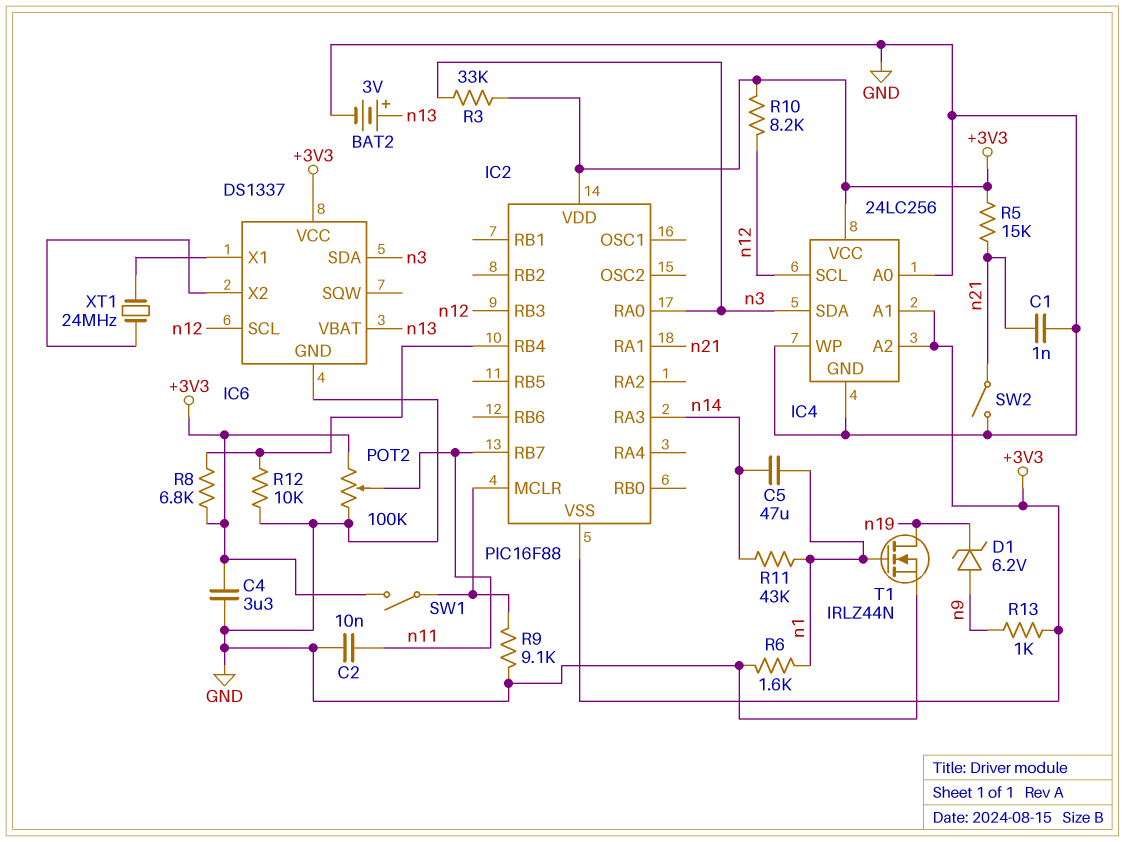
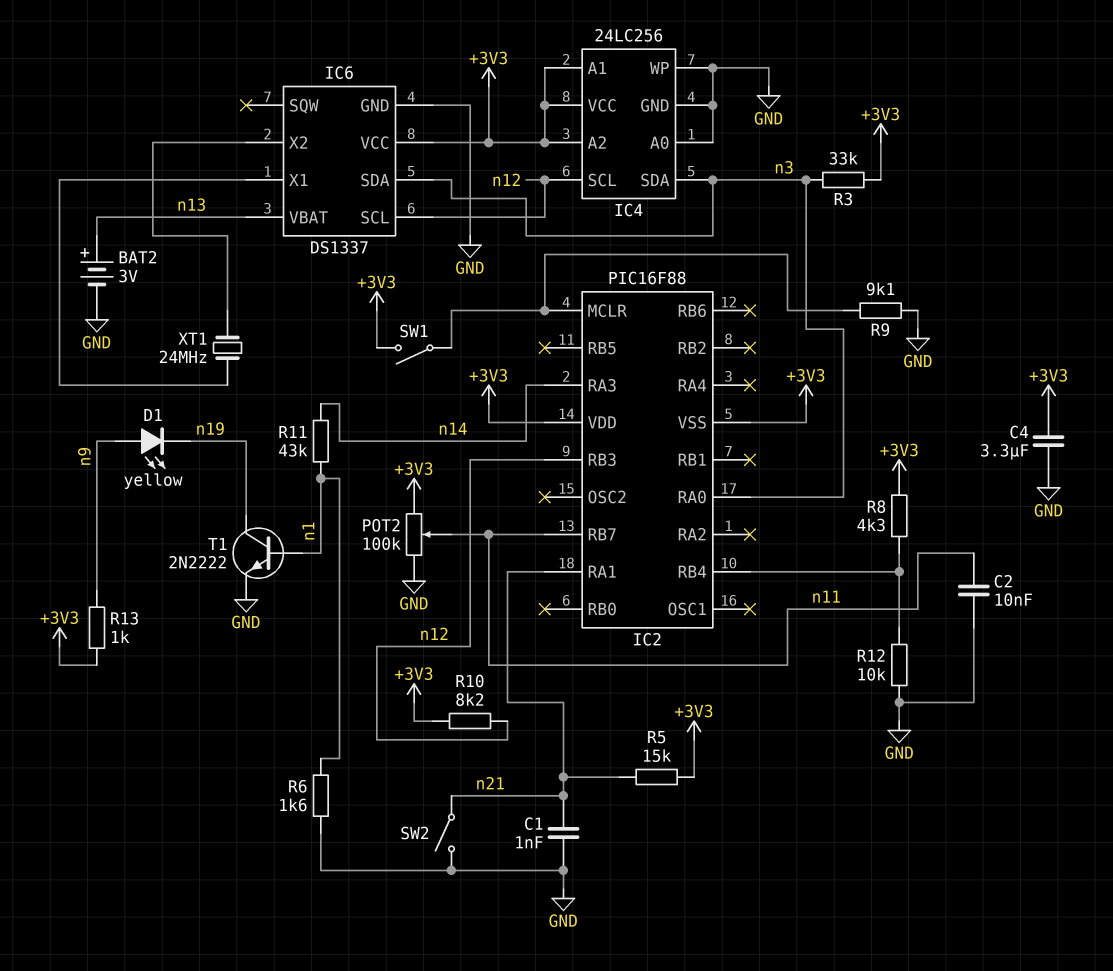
C5: 47uF (n1, n14) -> none
D1: zener 6.2V (A n9, K n19) -> LED yellow (A n9, K n19)
R8: 6.8k (+3V3, IC2/RB4) -> 4.3k (+3V3, IC2/RB4)
T1: NMOS IRLZ44N (G n1, D n19, S GND) -> NPN 2N2222 (B n1, C n19, E GND)

